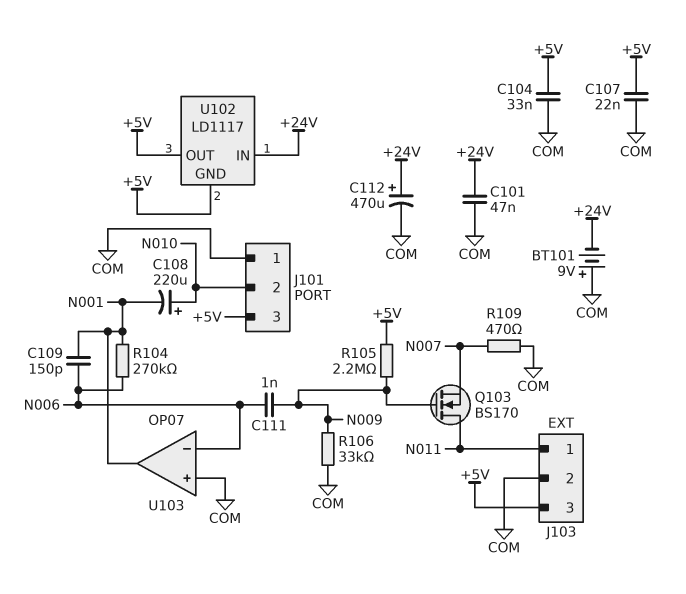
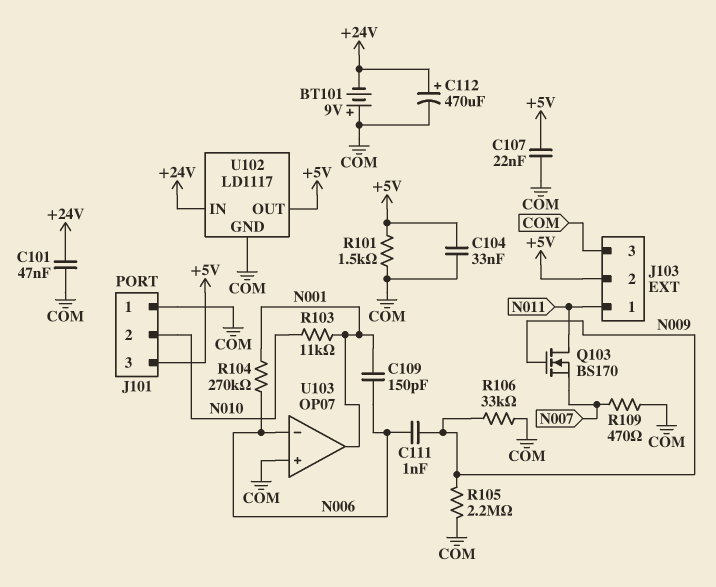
C108: 220uF (plus N010, minus N001) -> none
J103 pin 2: COM -> +5V
J103 pin 3: +5V -> COM
R101: none -> 1.5k (+5V, COM)
R103: none -> 11k (N001, N010)
R105: 2.2M (+5V, N009) -> 2.2M (COM, N009)
U102 pin GND: +5V -> COM

